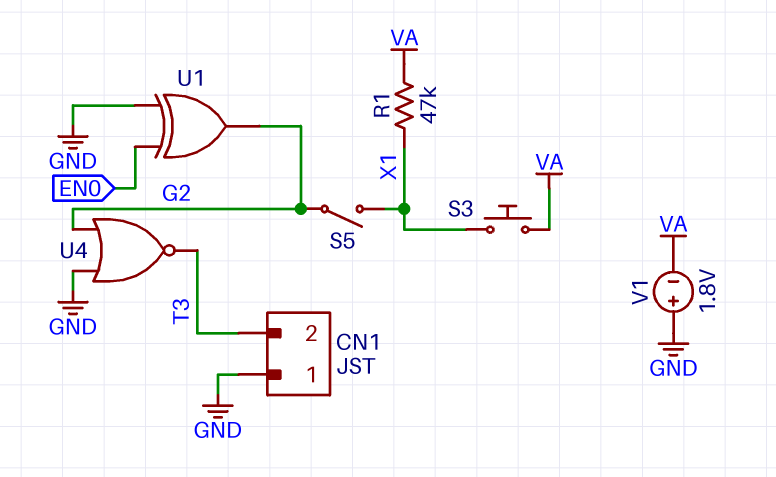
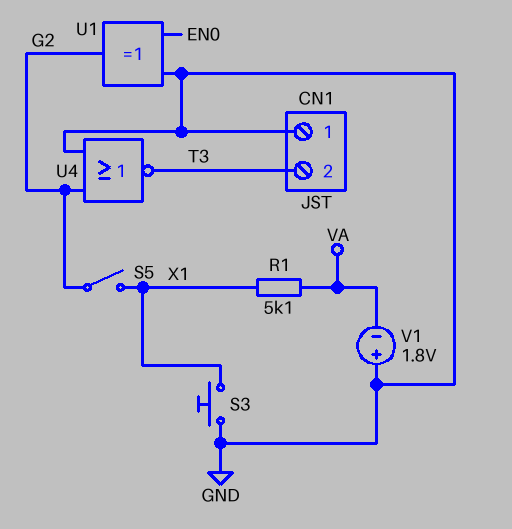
R1: 47k (VA, X1) -> 5.1k (VA, X1)
S3: button (VA, X1) -> button (GND, X1)

